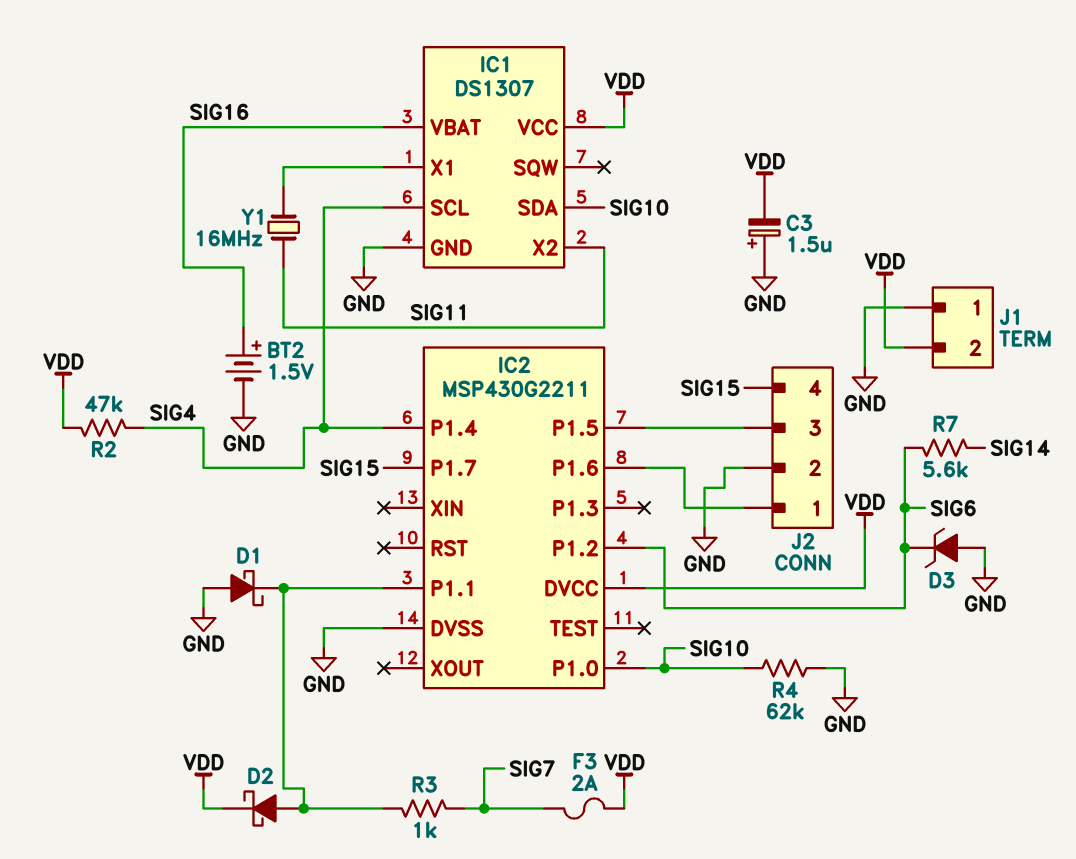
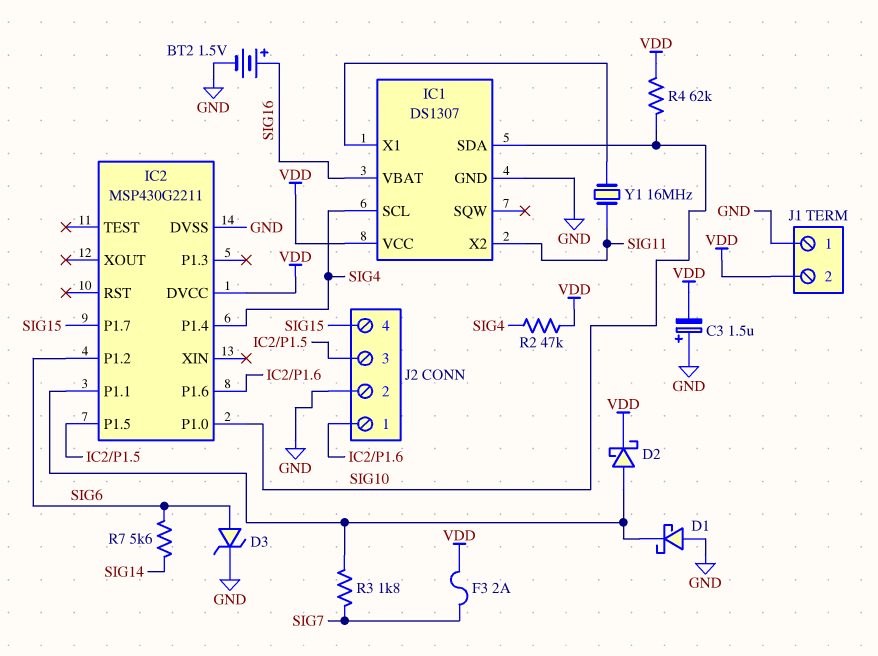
D3: zener (A GND, K SIG6) -> zener (A SIG6, K GND)
R3: 1k (IC2/P1.1, SIG7) -> 1.8k (IC2/P1.1, SIG7)
R4: 62k (GND, SIG10) -> 62k (SIG10, VDD)

